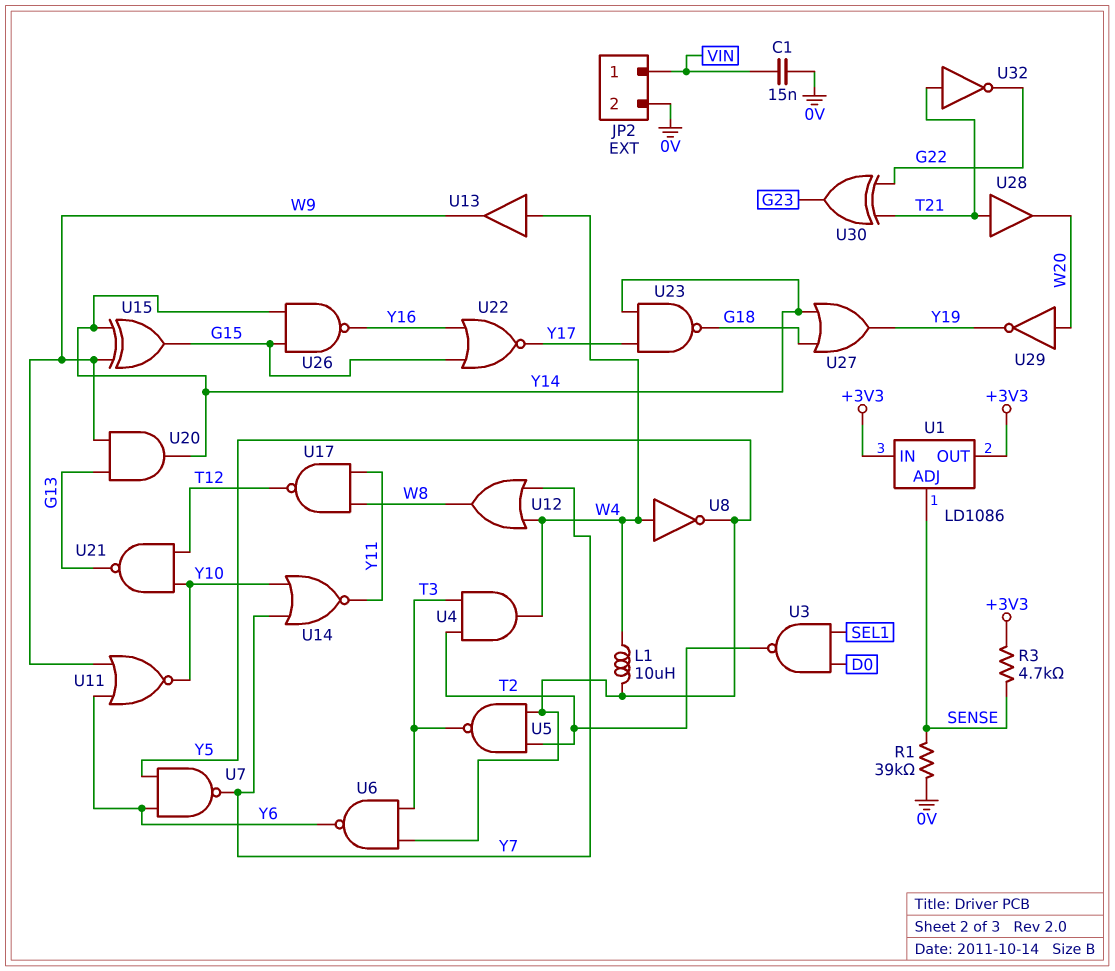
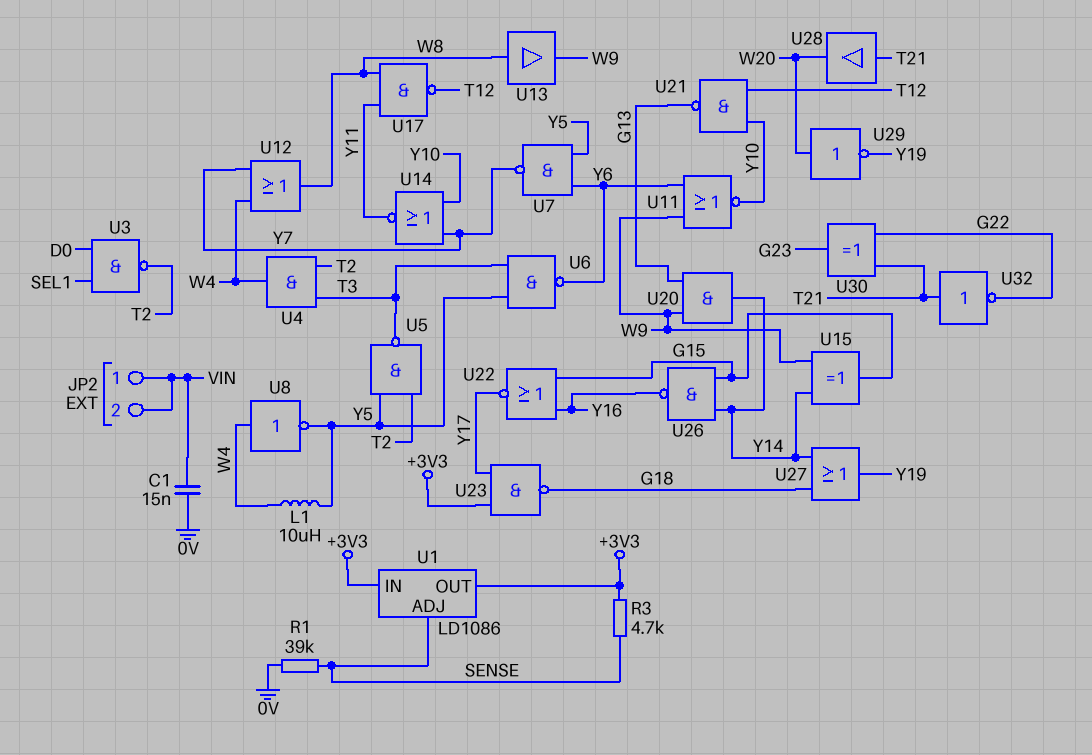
JP2 pin 2: 0V -> VIN
U13: buffer (in W4, out W9) -> buffer (in W8, out W9)
U23: NAND (in Y14, in Y17, out G18) -> NAND (in +3V3, in Y17, out G18)

